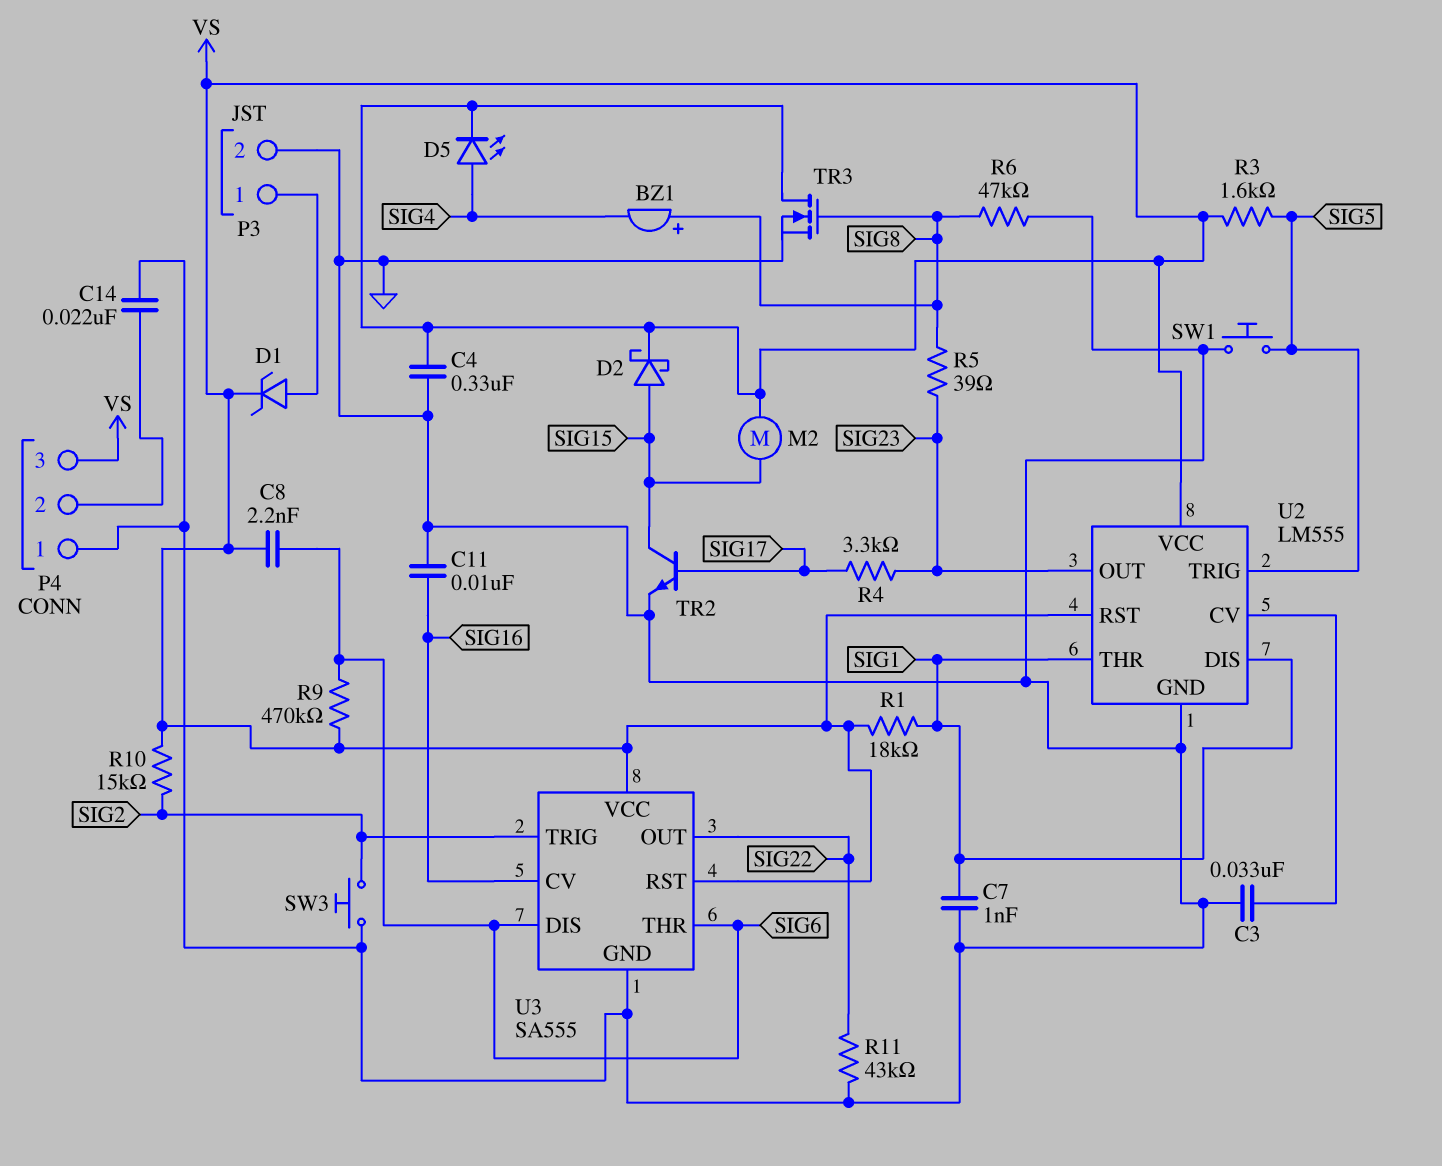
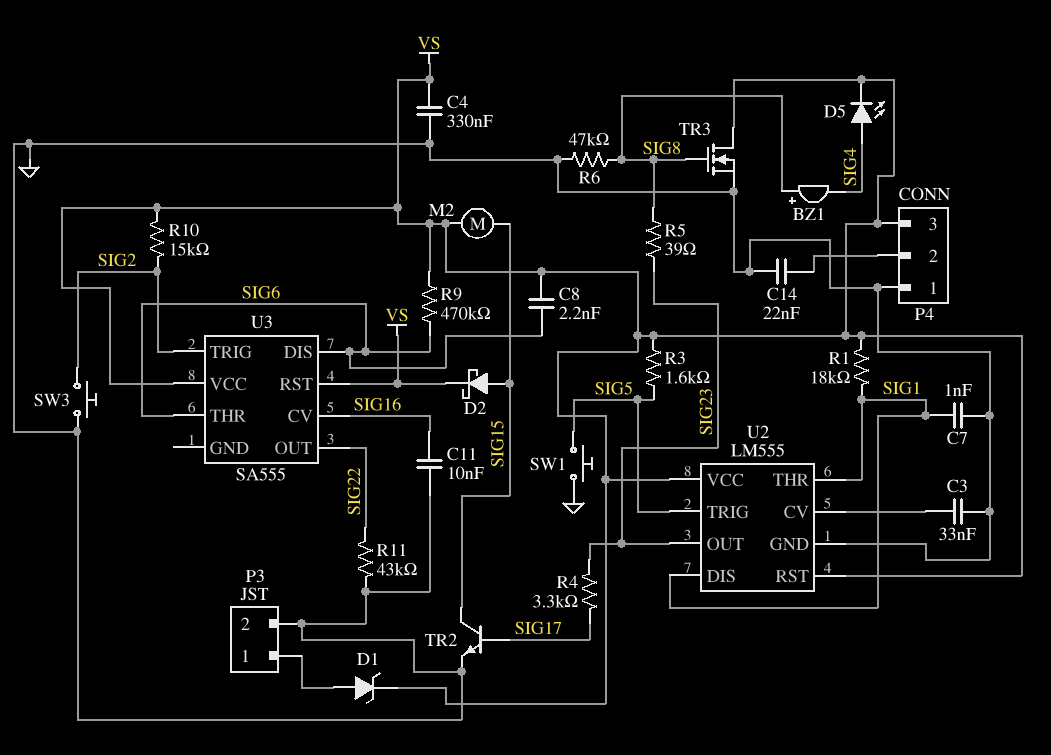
U3 pin GND: GND -> none

